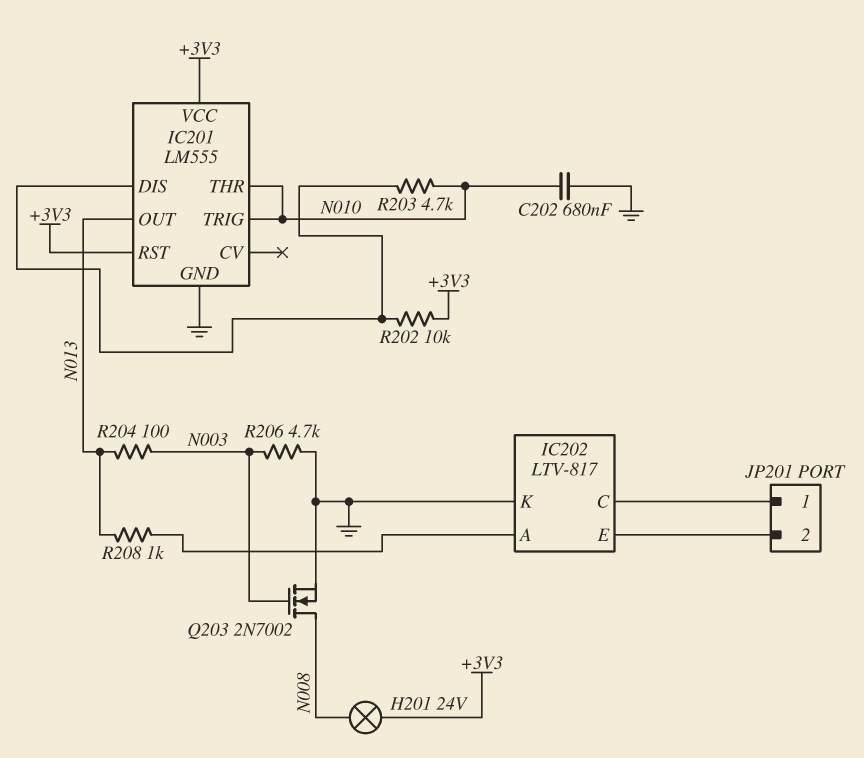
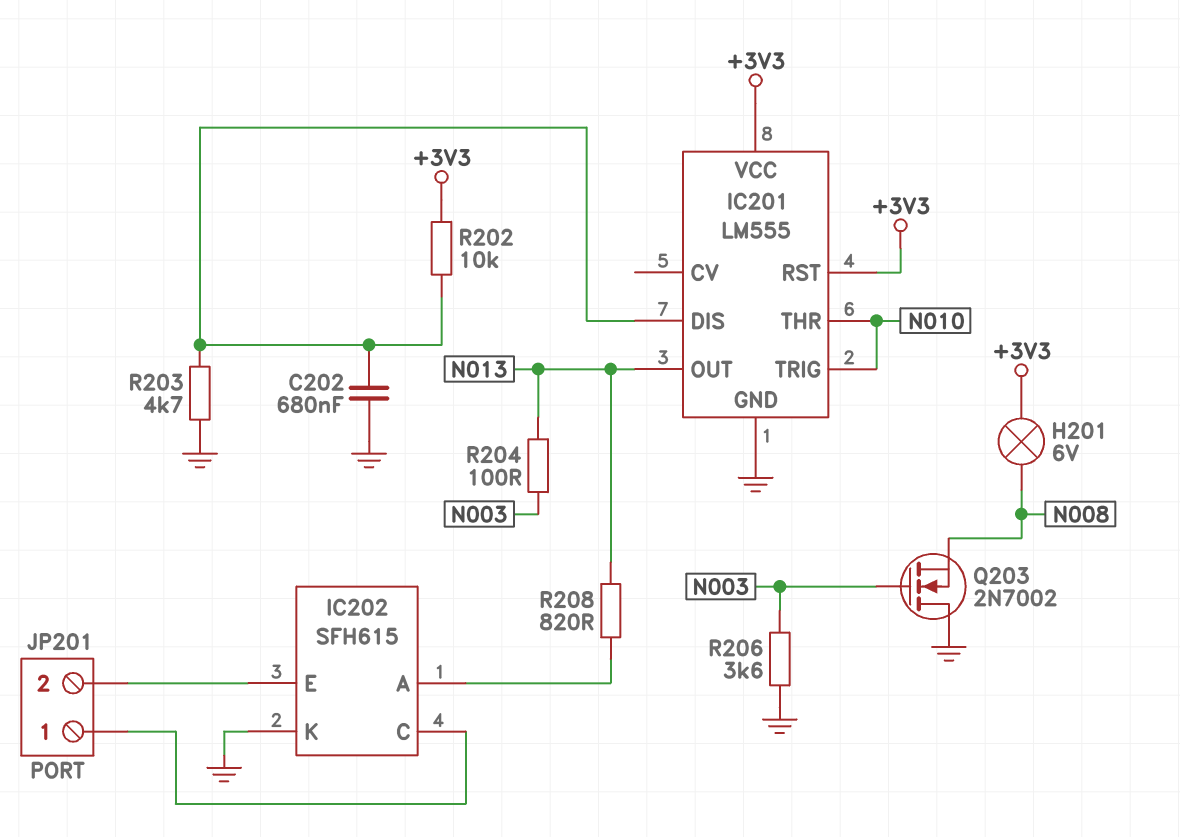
C202: 680nF (GND, N010) -> 680nF (GND, IC201/DIS)
H201: lamp 24V (+3V3, N008) -> lamp 6V (+3V3, N008)
IC202: LTV-817 -> SFH615
Q203: NMOS 2N7002 (G N003, D N008, S GND) -> NMOS 2N7002 (G N003, D GND, S N008)
R203: 4.7k (IC201/DIS, N010) -> 4.7k (GND, IC201/DIS)
R206: 4.7k (GND, N003) -> 3.6k (GND, N003)
R208: 1k (IC202/A, N013) -> 820 (IC202/A, N013)

